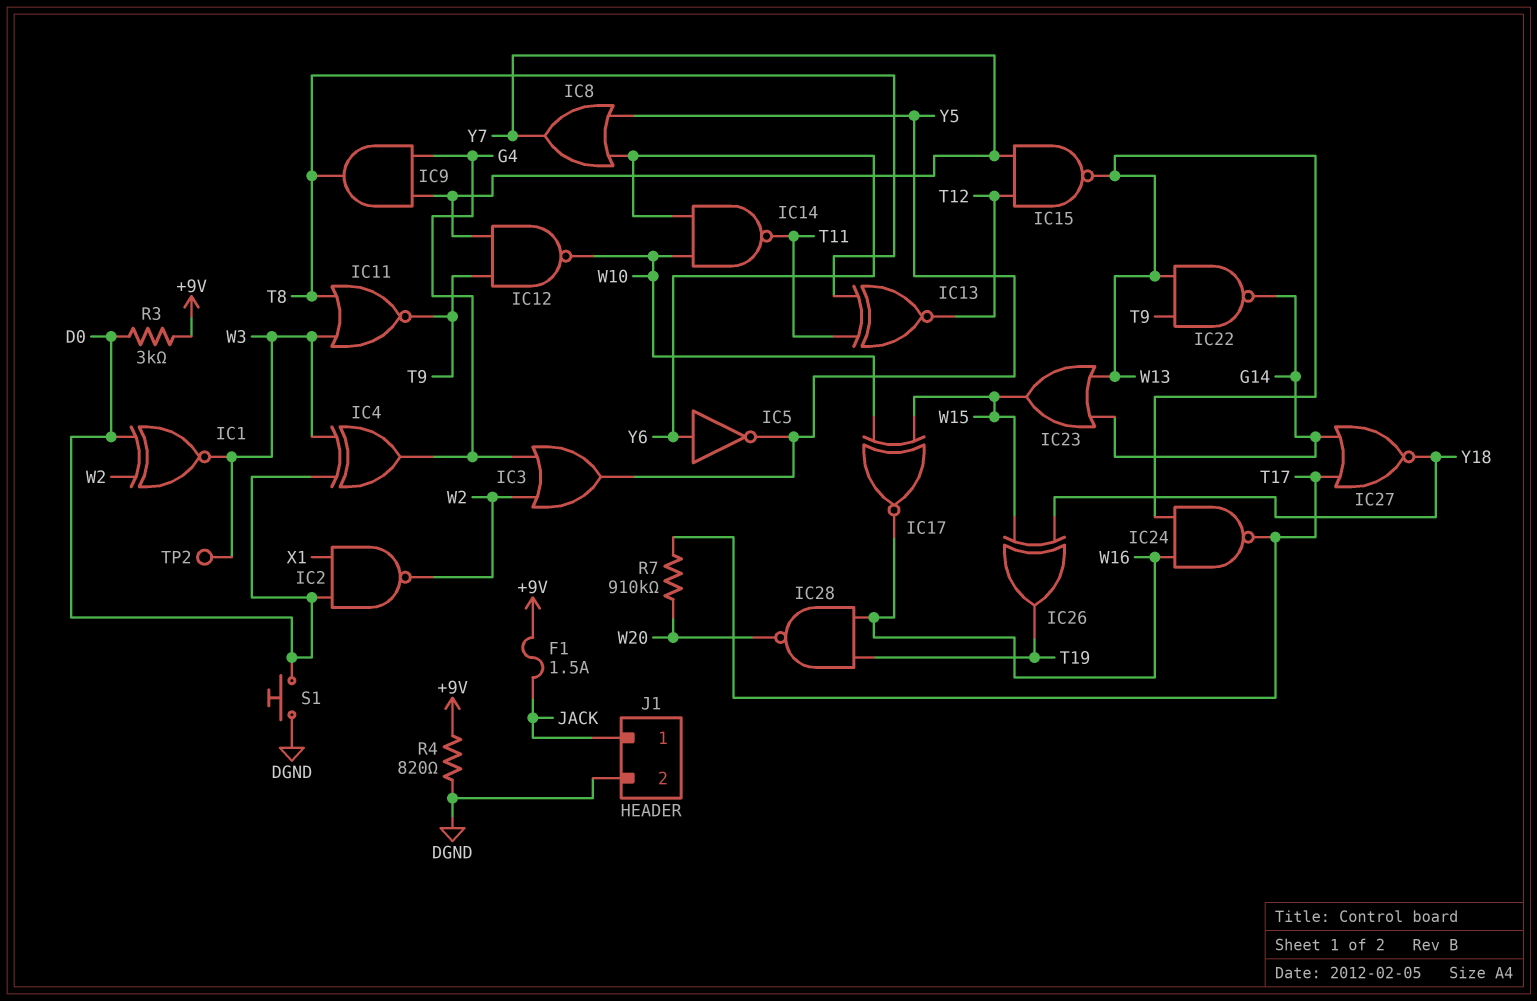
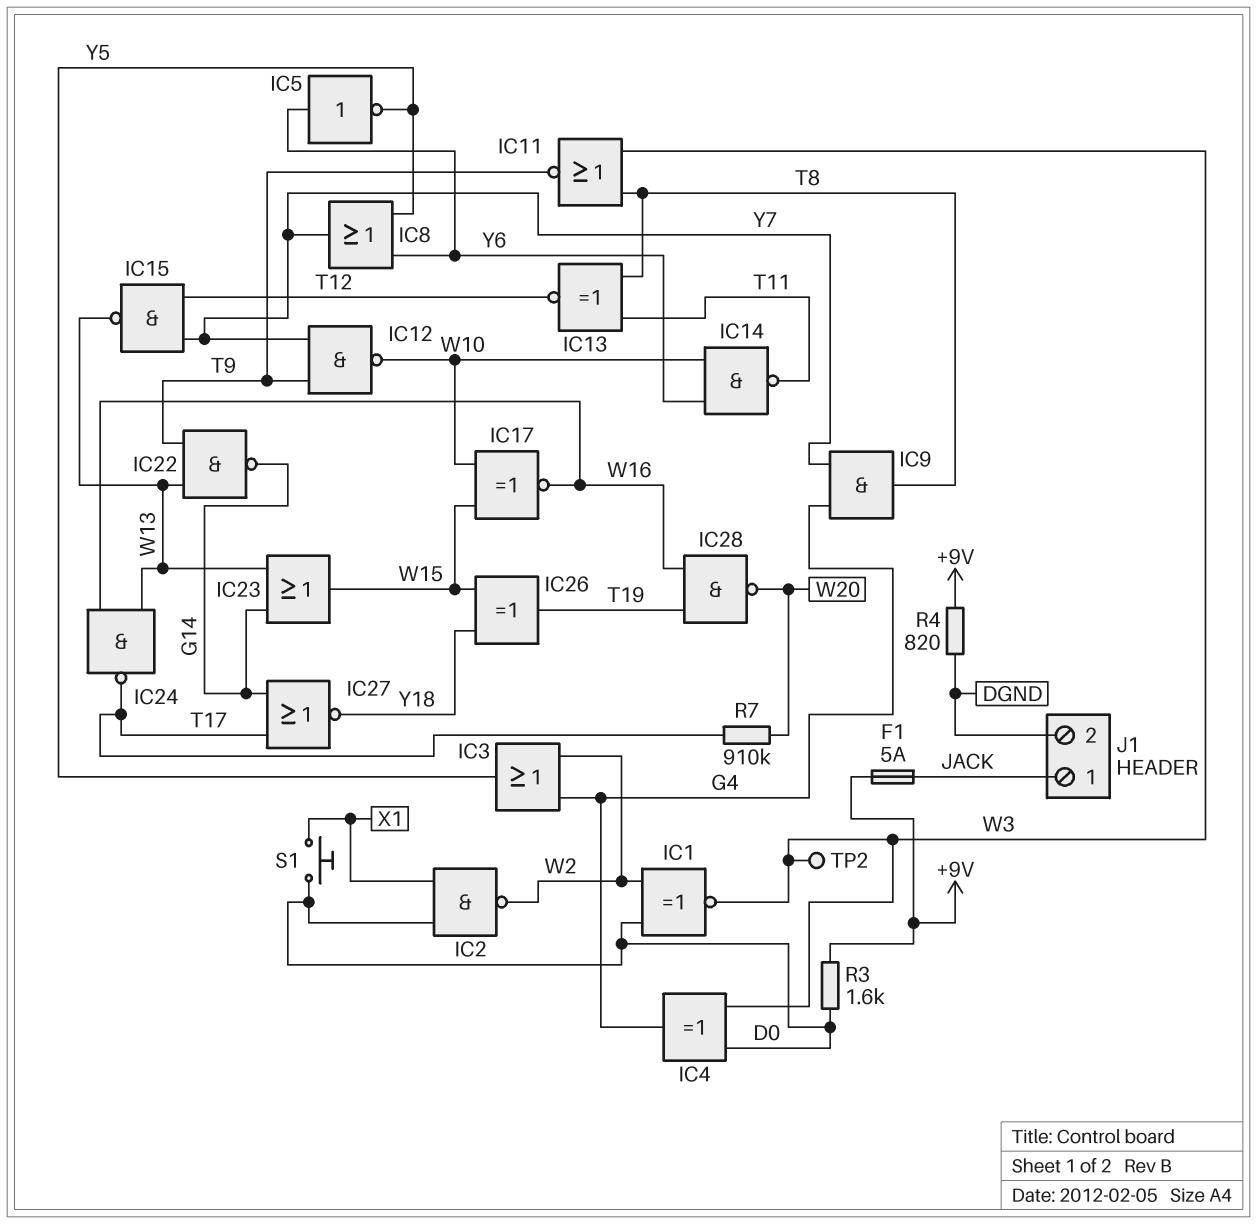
F1: 1.5A (+9V, JACK) -> 5A (+9V, JACK)
R3: 3k (+9V, D0) -> 1.6k (+9V, D0)
S1: button (D0, DGND) -> button (D0, X1)

